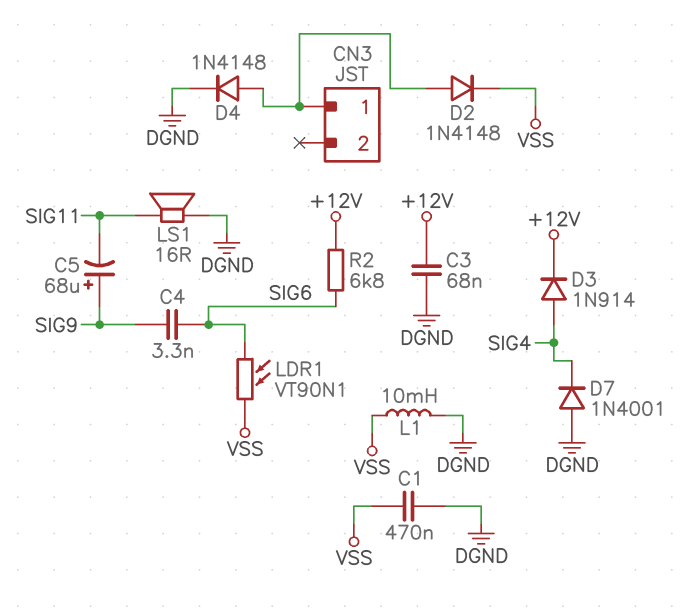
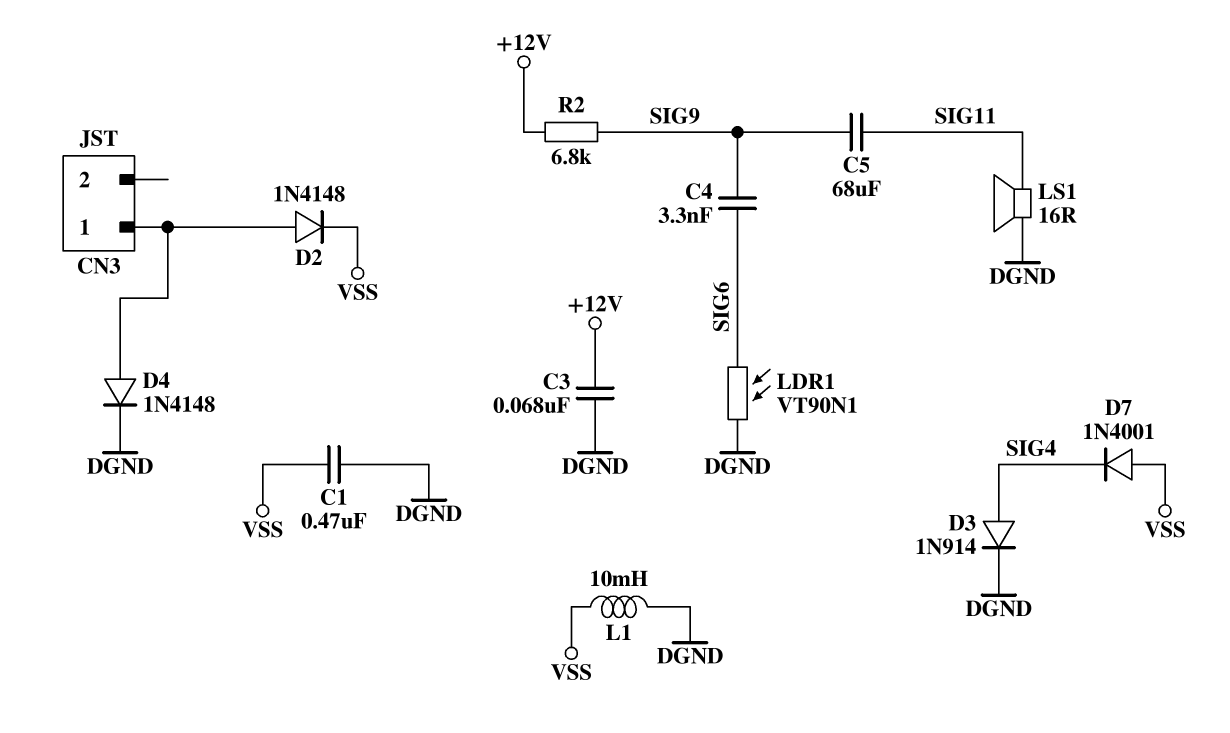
C5: 68uF (plus SIG9, minus SIG11) -> 68uF (SIG9, SIG11)
D3: diode 1N914 (A SIG4, K +12V) -> diode 1N914 (A SIG4, K DGND)
D7: diode 1N4001 (A DGND, K SIG4) -> diode 1N4001 (A VSS, K SIG4)
LDR1: VT90N1 (SIG6, VSS) -> VT90N1 (DGND, SIG6)
R2: 6.8k (+12V, SIG6) -> 6.8k (+12V, SIG9)

